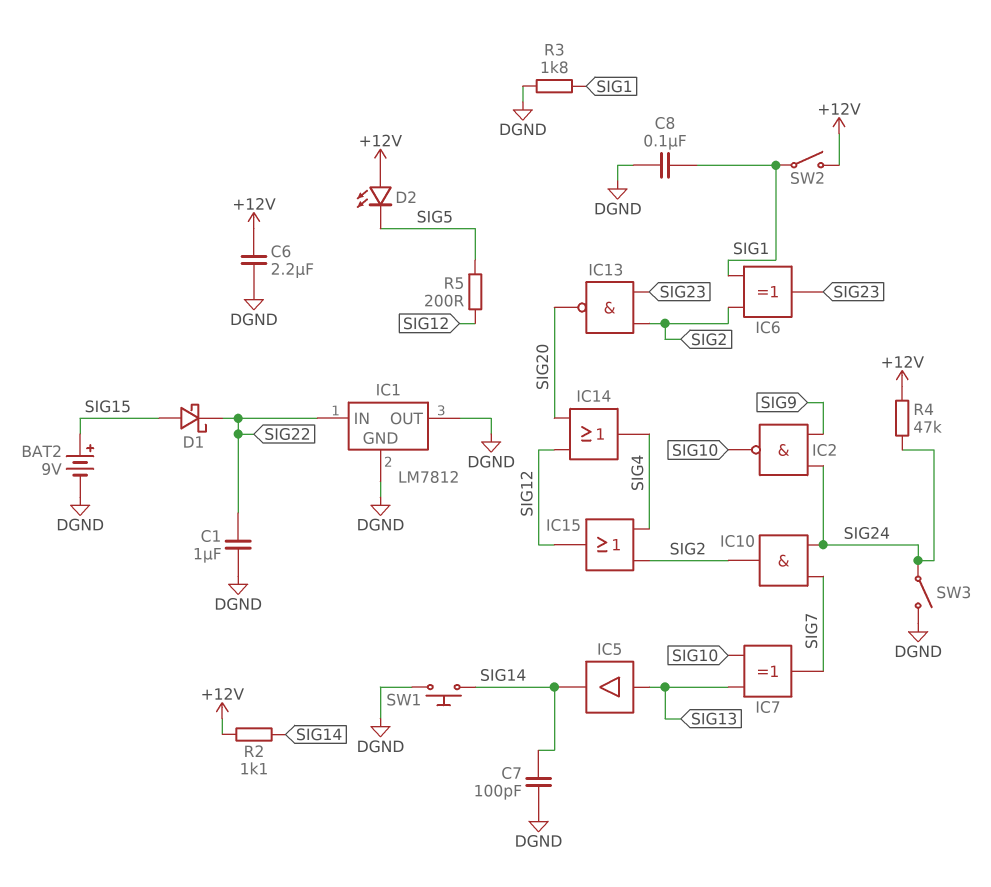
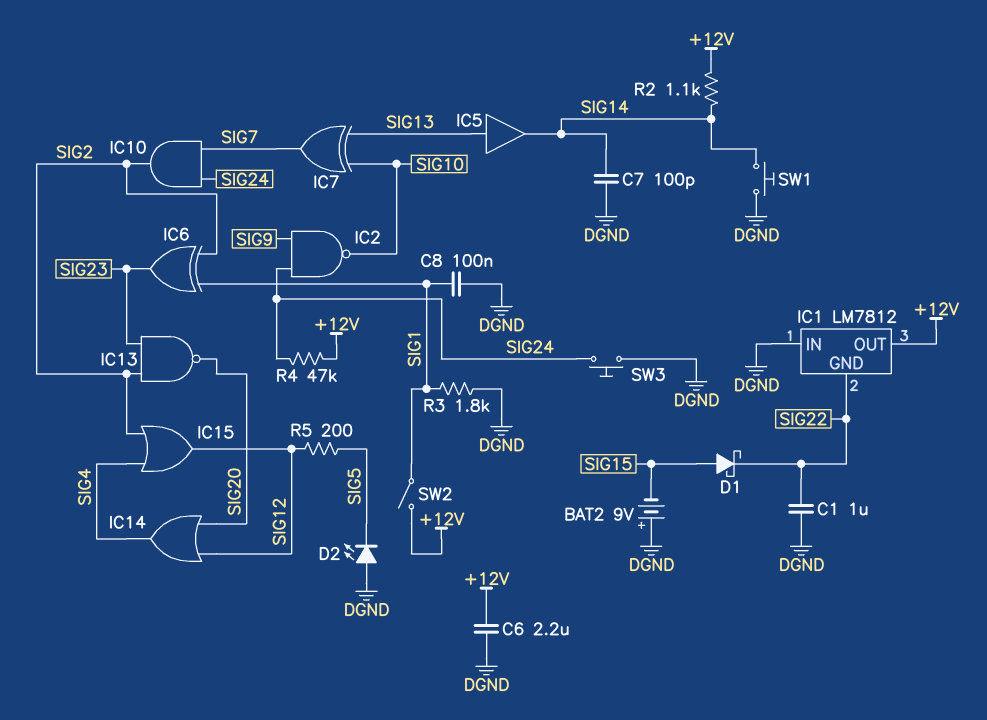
BAT2: 9V (plus SIG15, minus DGND) -> 9V (plus DGND, minus SIG15)
D2: LED (A +12V, K SIG5) -> LED (A DGND, K SIG5)
IC1 pin GND: DGND -> SIG22
IC1 pin IN: SIG22 -> DGND
IC1 pin OUT: DGND -> +12V
SW3: switch (DGND, SIG24) -> button (DGND, SIG24)

